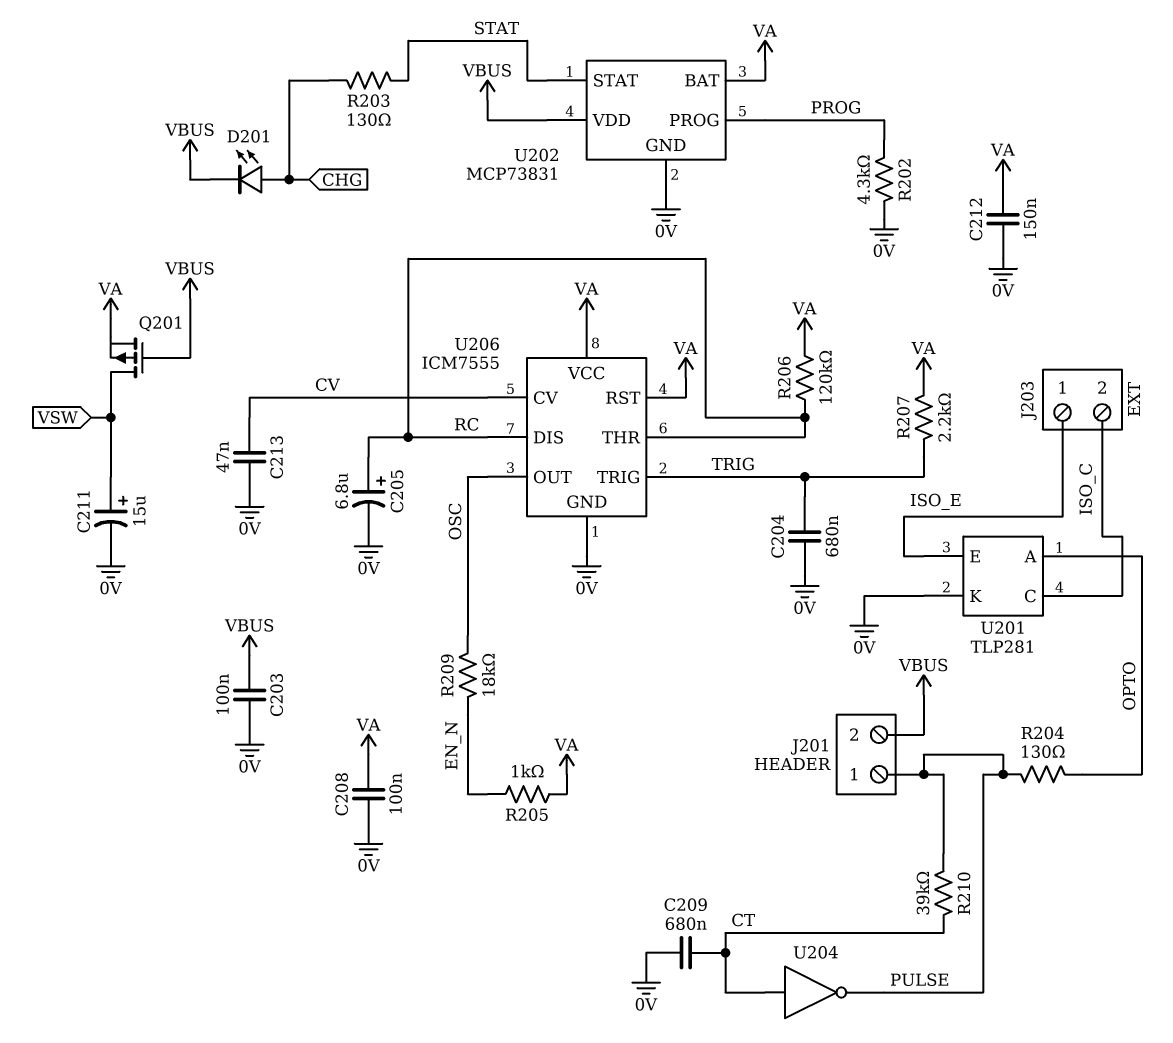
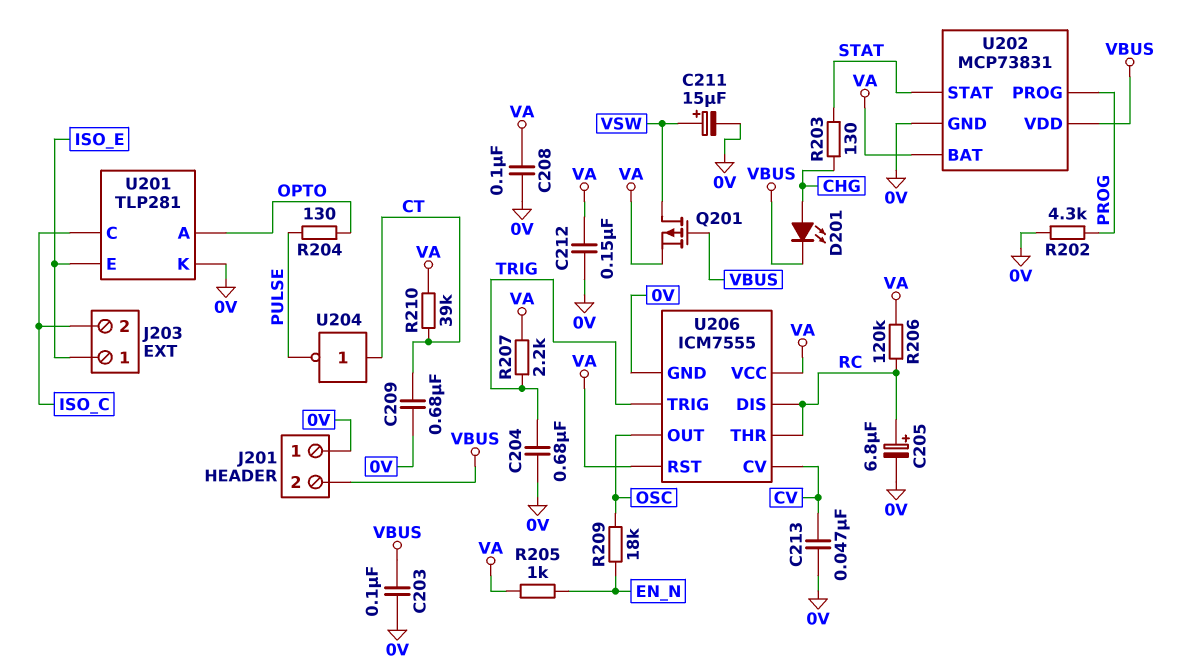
J201 pin 1: PULSE -> 0V
R210: 39k (CT, PULSE) -> 39k (CT, VA)

